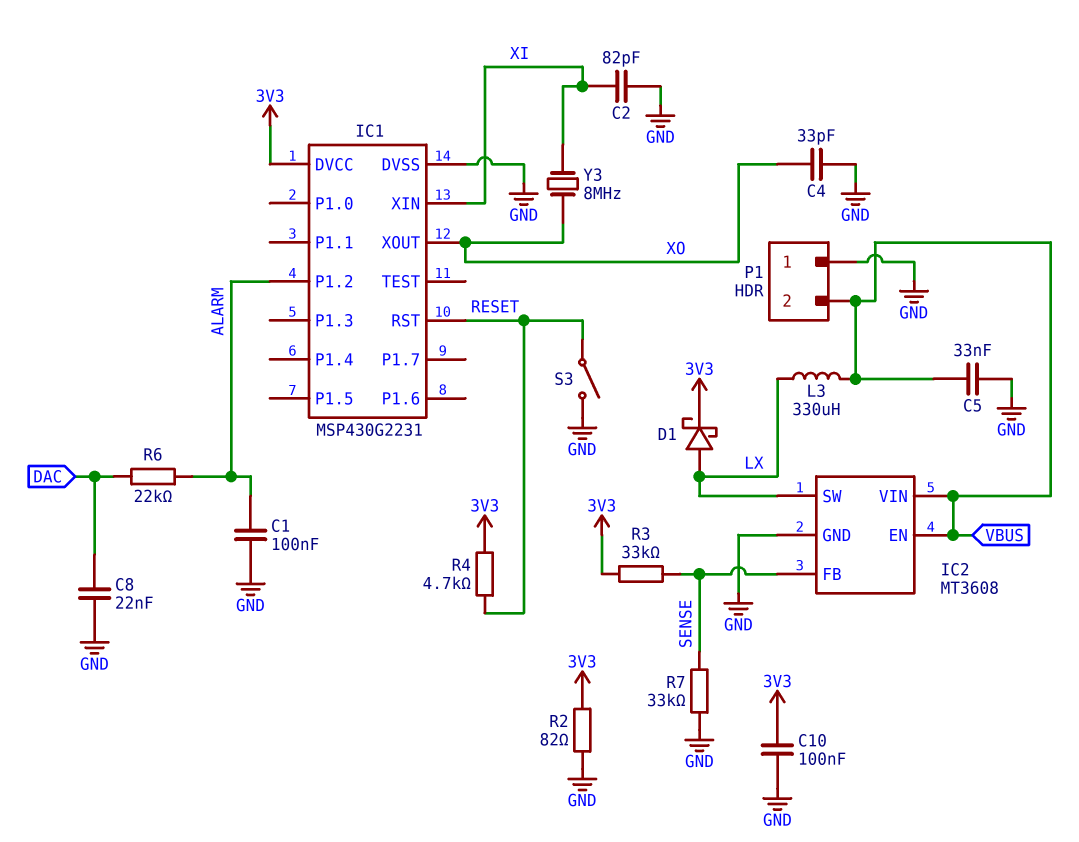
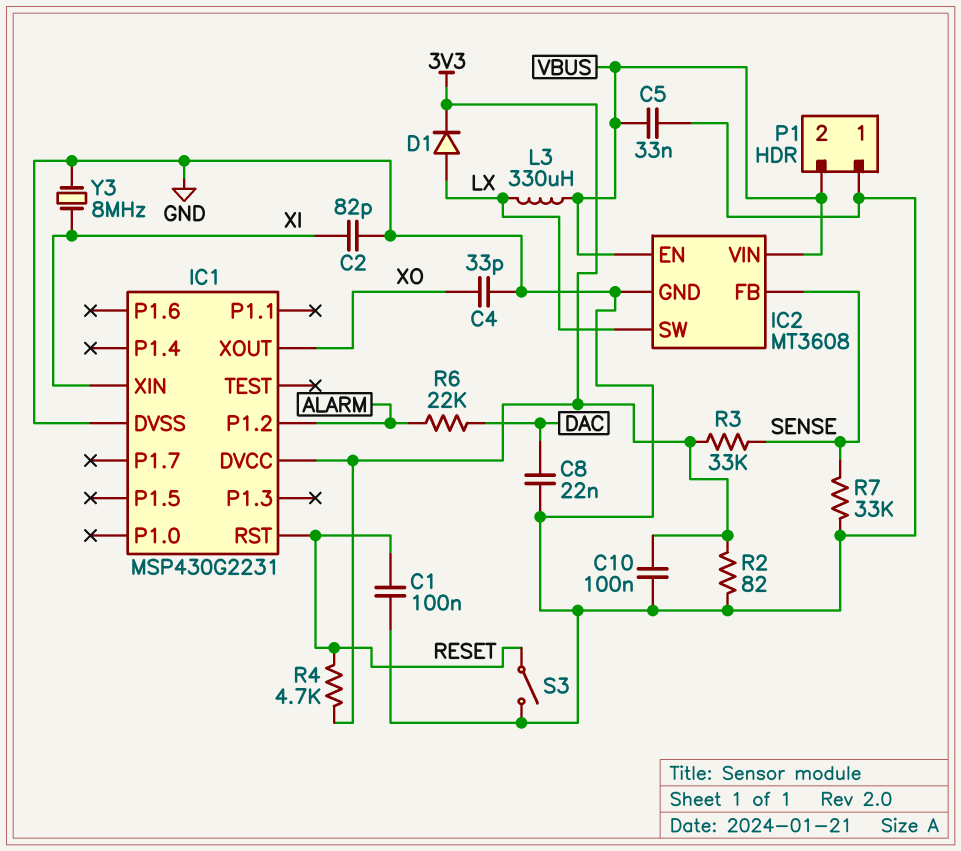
C1: 100nF (ALARM, GND) -> 100nF (GND, RESET)
D1: schottky (A LX, K 3V3) -> diode (A LX, K 3V3)
Y3: 8MHz (XI, XO) -> 8MHz (GND, XI)

